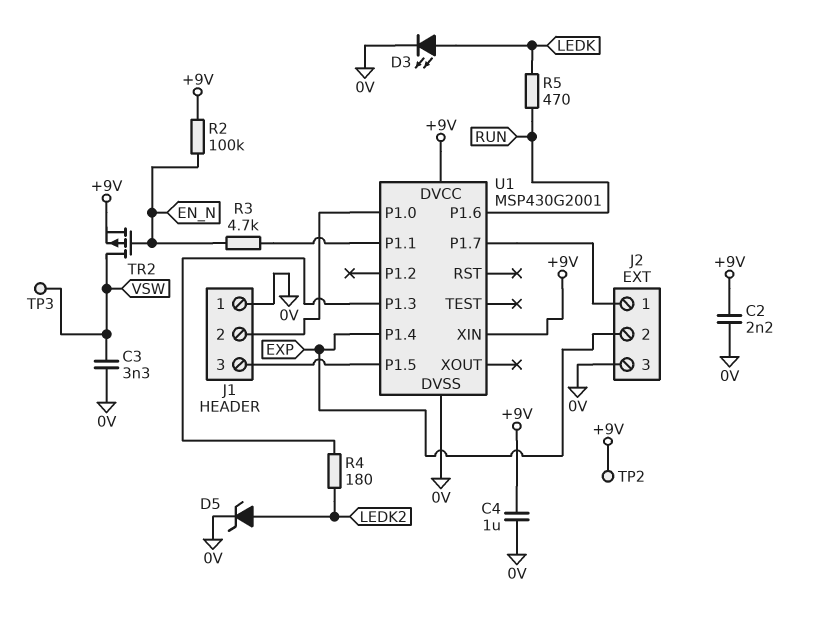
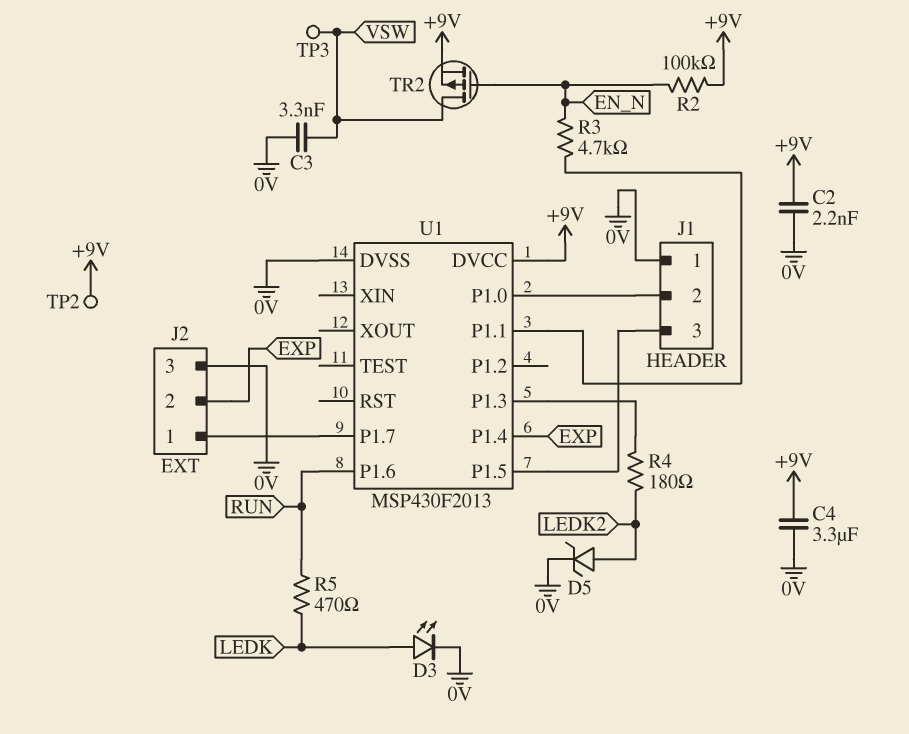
C4: 1uF (+9V, 0V) -> 3.3uF (+9V, 0V)
U1: MSP430G2001 -> MSP430F2013
U1 pin XIN: +9V -> none

